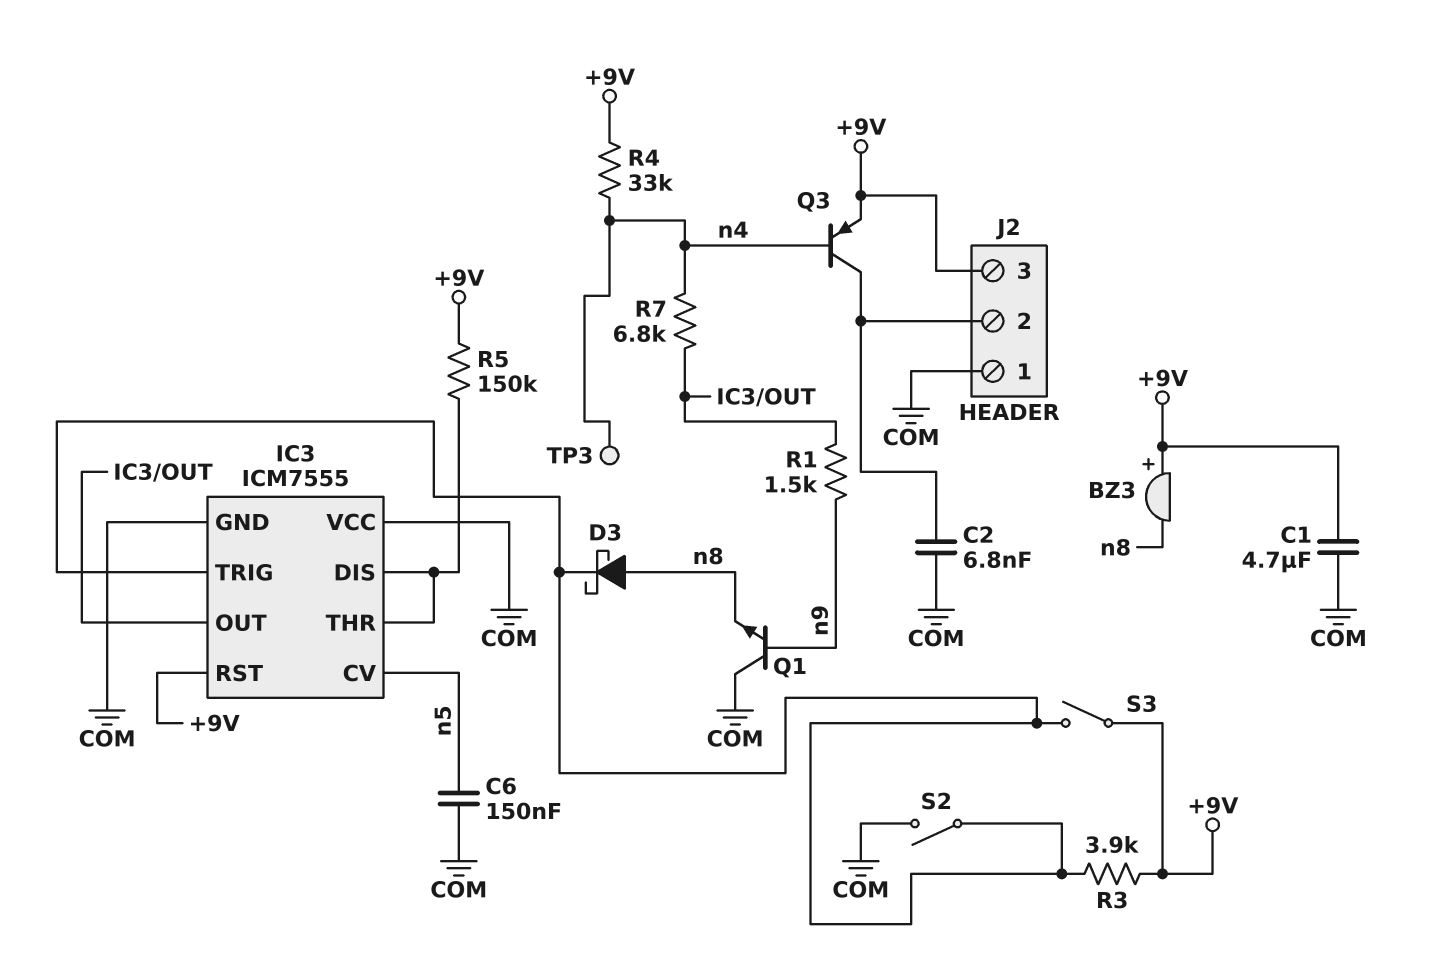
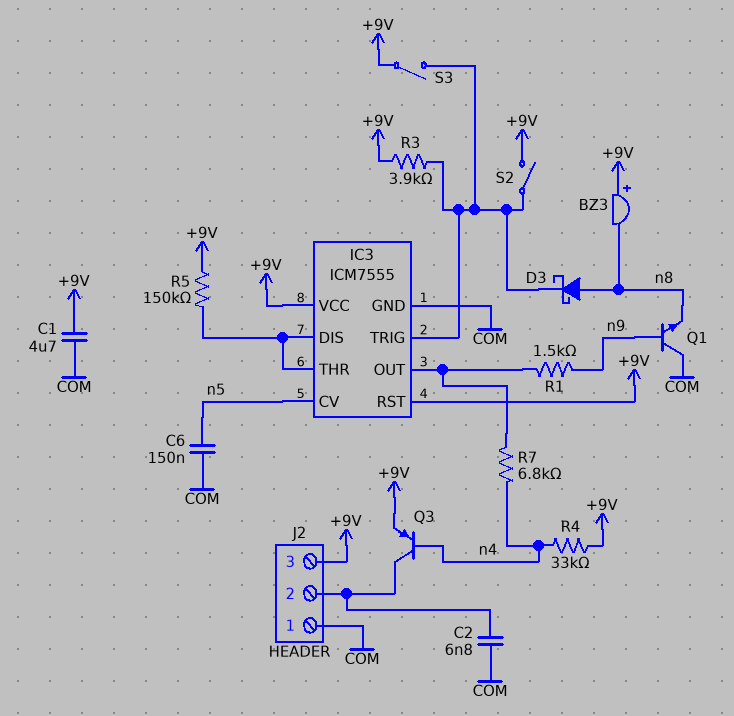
IC3 pin VCC: COM -> +9V
S2: switch (COM, IC3/TRIG) -> switch (+9V, IC3/TRIG)
TP3: test point (n4) -> none

